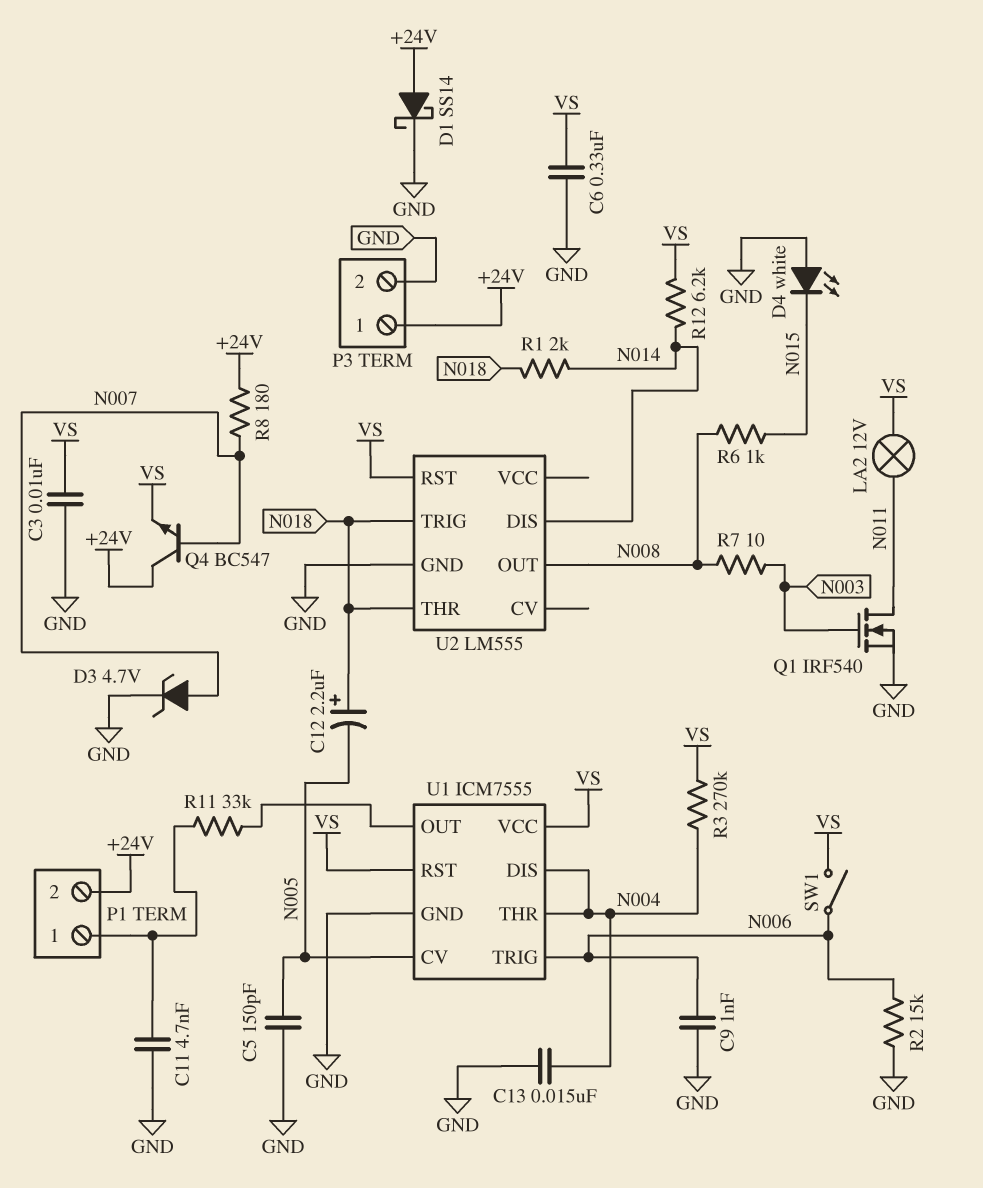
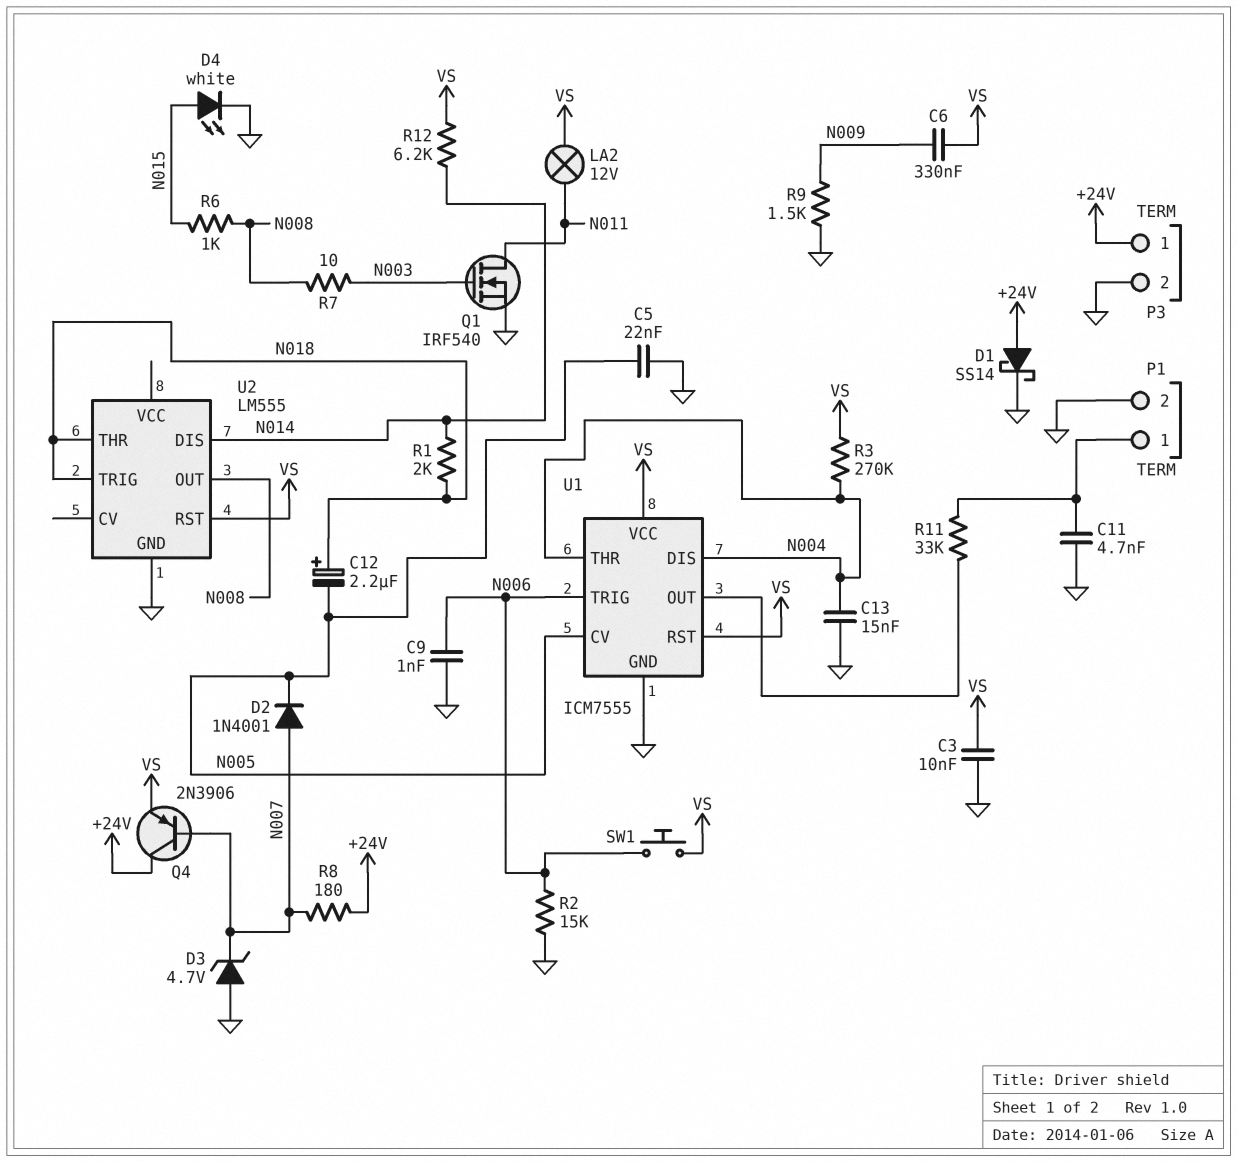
C5: 150pF (GND, N005) -> 22nF (GND, N005)
C6: 330nF (GND, VS) -> 330nF (N009, VS)
D2: none -> diode 1N4001 (A N007, K N005)
D3: zener 4.7V (A N007, K GND) -> zener 4.7V (A GND, K N007)
D4: LED white (A GND, K N015) -> LED white (A N015, K GND)
P1 pin 2: +24V -> GND
Q4: NPN BC547 (B N007, C +24V, E VS) -> PNP 2N3906 (B N007, C +24V, E VS)
R9: none -> 1.5k (GND, N009)
SW1: switch (N006, VS) -> button (N006, VS)

